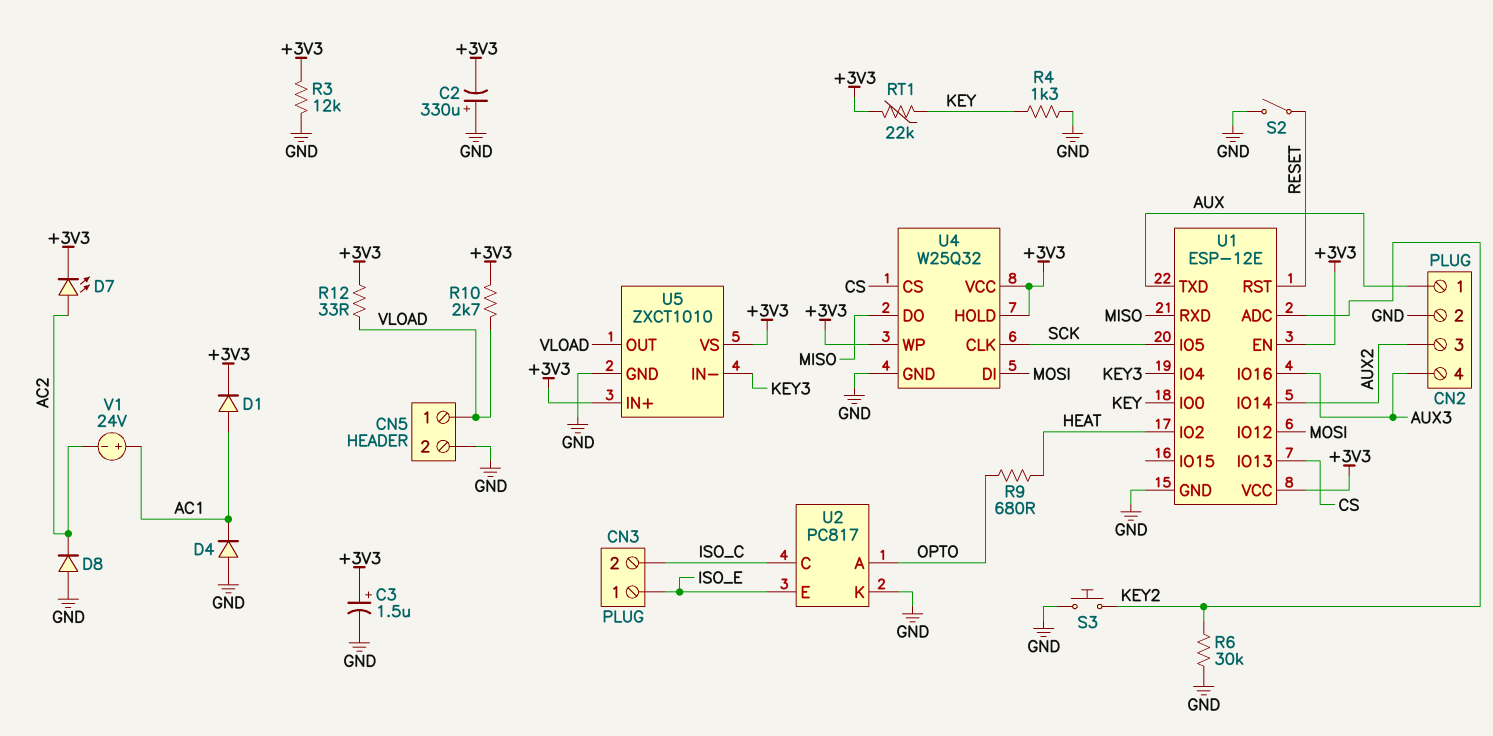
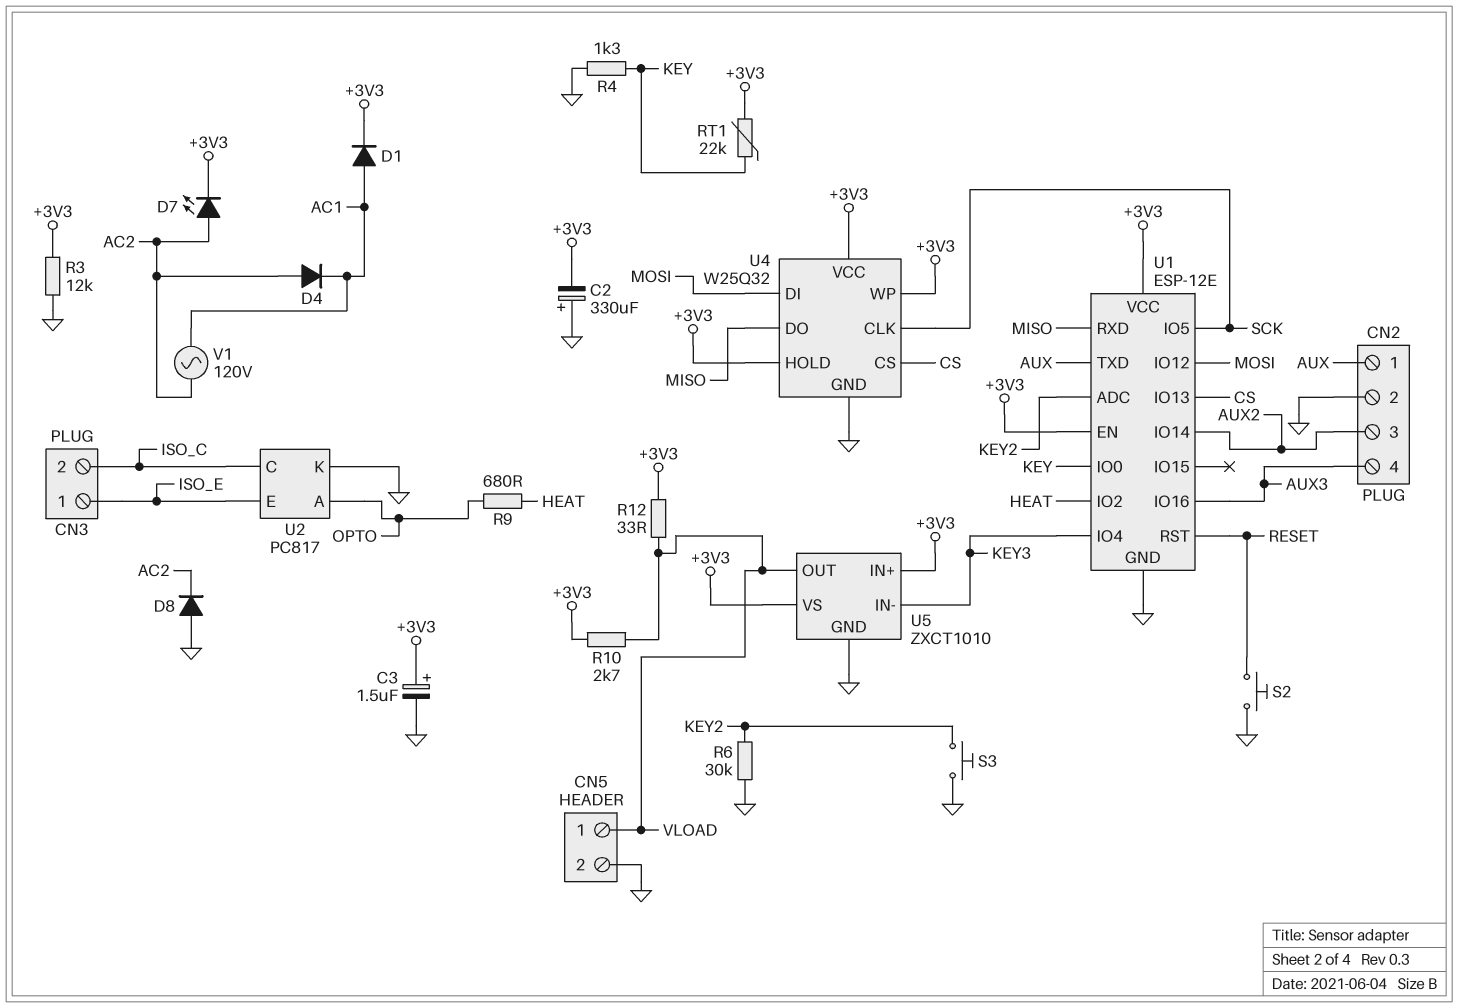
D4: diode (A GND, K AC1) -> diode (A AC2, K AC1)
S2: switch (GND, RESET) -> button (GND, RESET)
V1: 24V (plus AC1, minus AC2) -> AC 120V (AC1, AC2)

